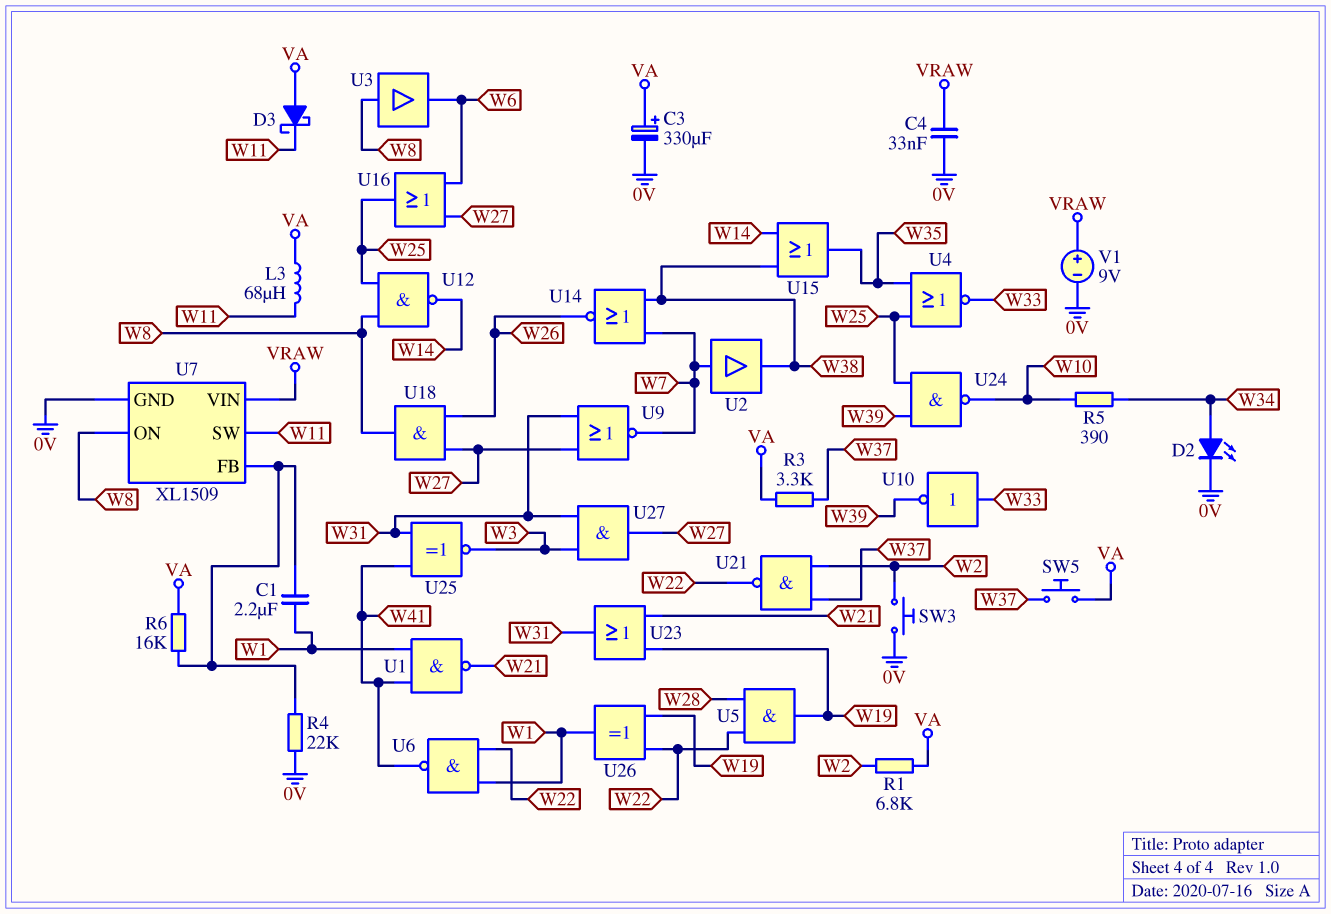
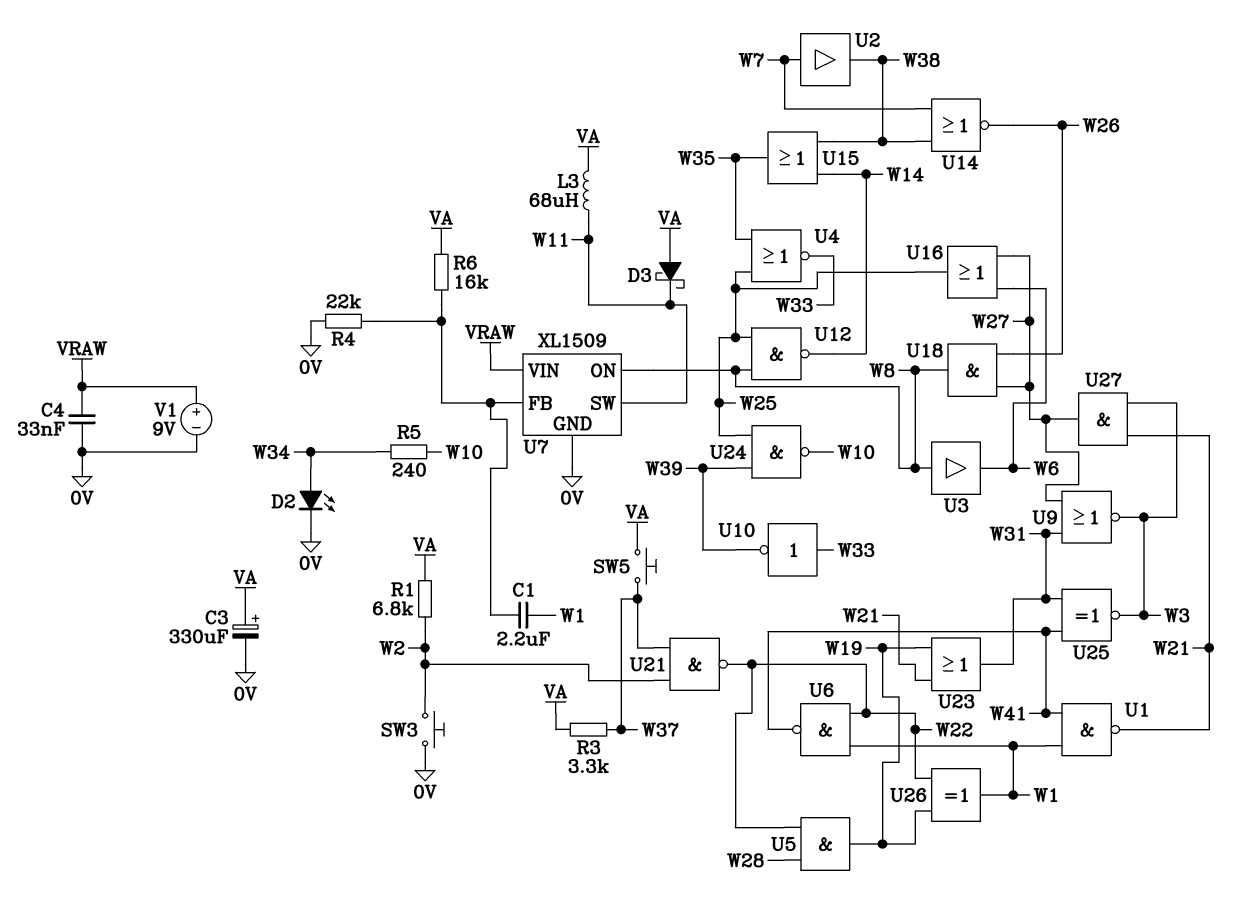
R5: 390 (W10, W34) -> 240 (W10, W34)
U9: NOR (in W27, in W31, out W7) -> NOR (in W27, in W31, out W3)
U27: AND (in W3, in W31, out W27) -> AND (in W3, in W21, out W27)

